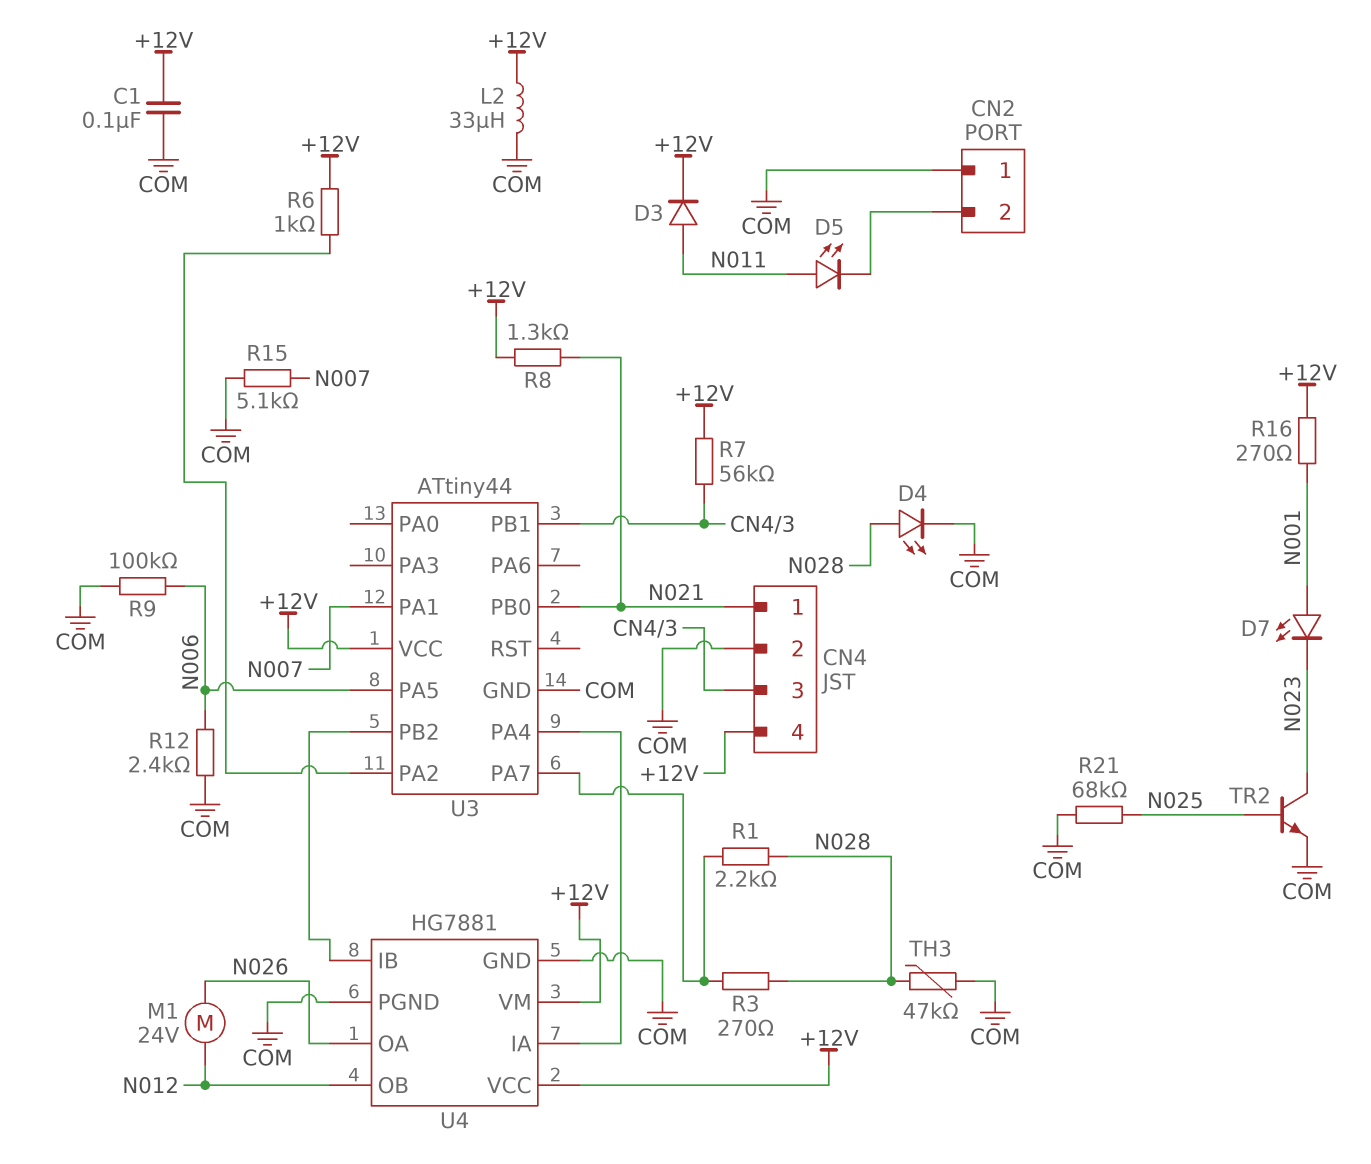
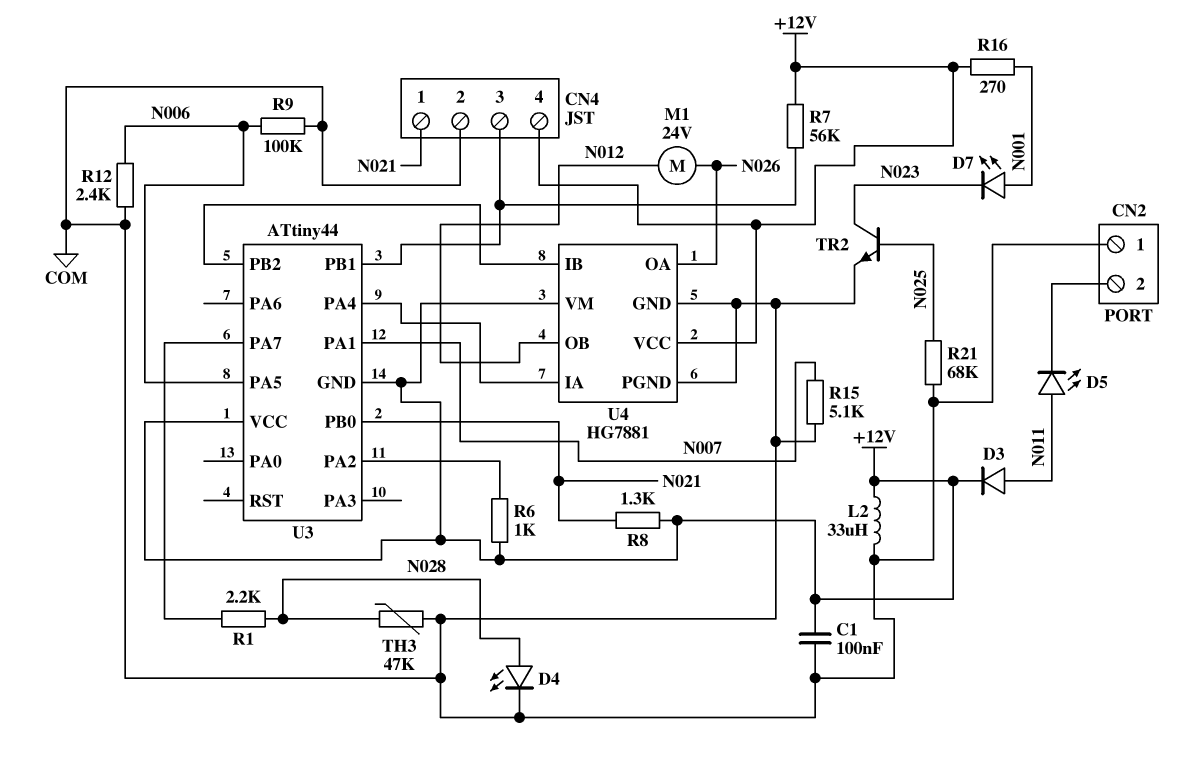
R3: 270 (N028, U3/PA7) -> none
U3 pin GND: COM -> +12V

